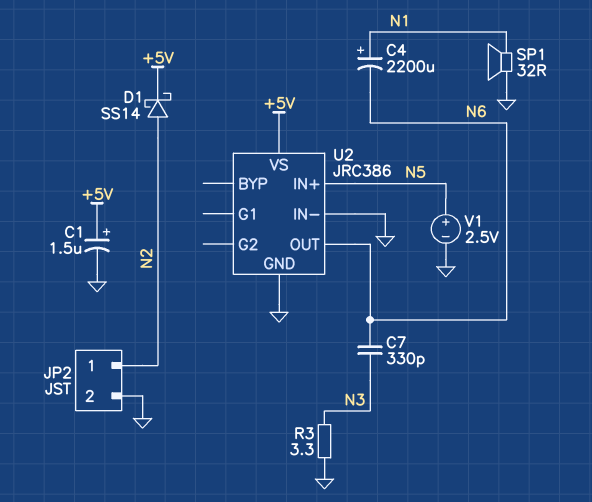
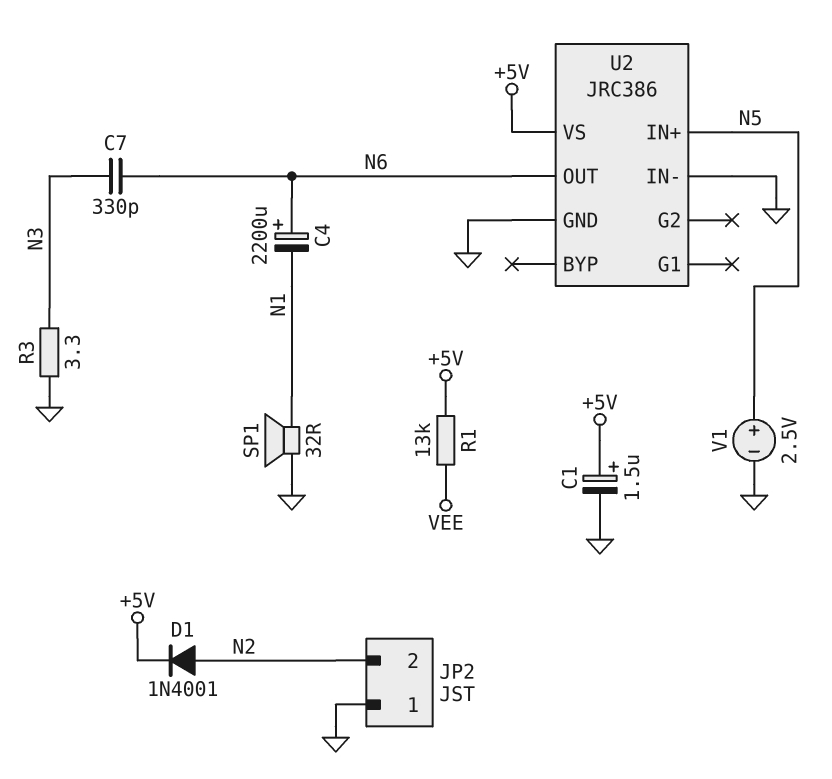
C4: 2200uF (plus N1, minus N6) -> 2200uF (plus N6, minus N1)
D1: schottky SS14 (A N2, K +5V) -> diode 1N4001 (A N2, K +5V)
JP2 pin 1: N2 -> GND
JP2 pin 2: GND -> N2
R1: none -> 13k (+5V, VEE)

